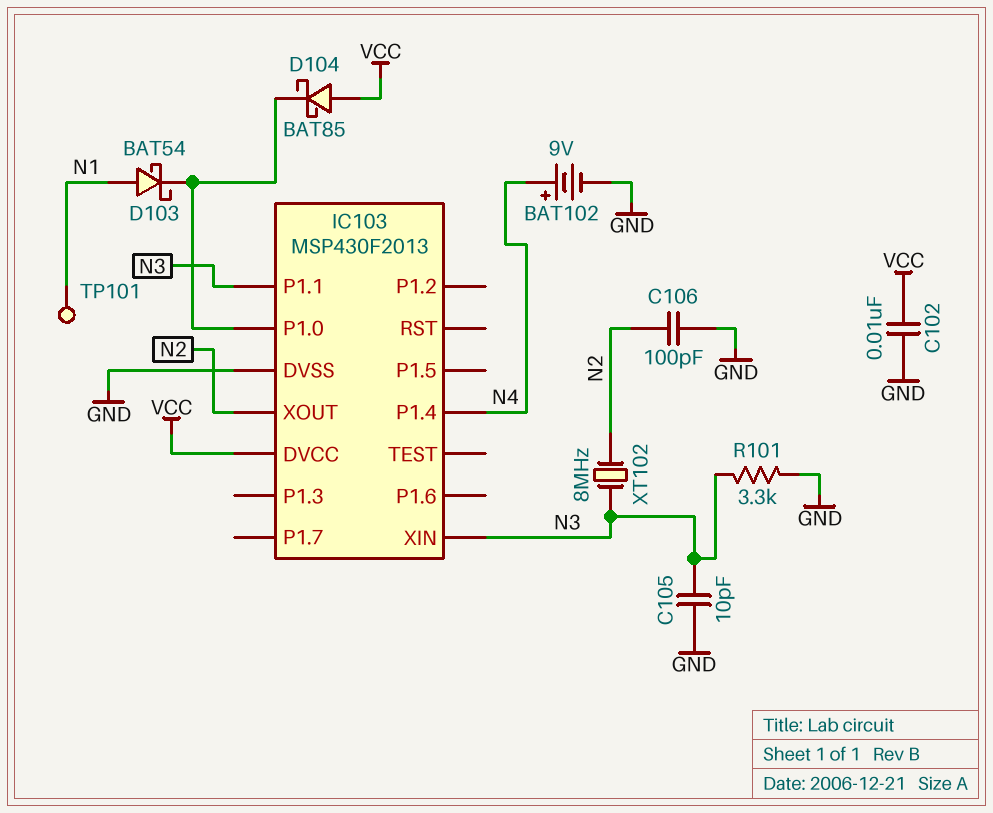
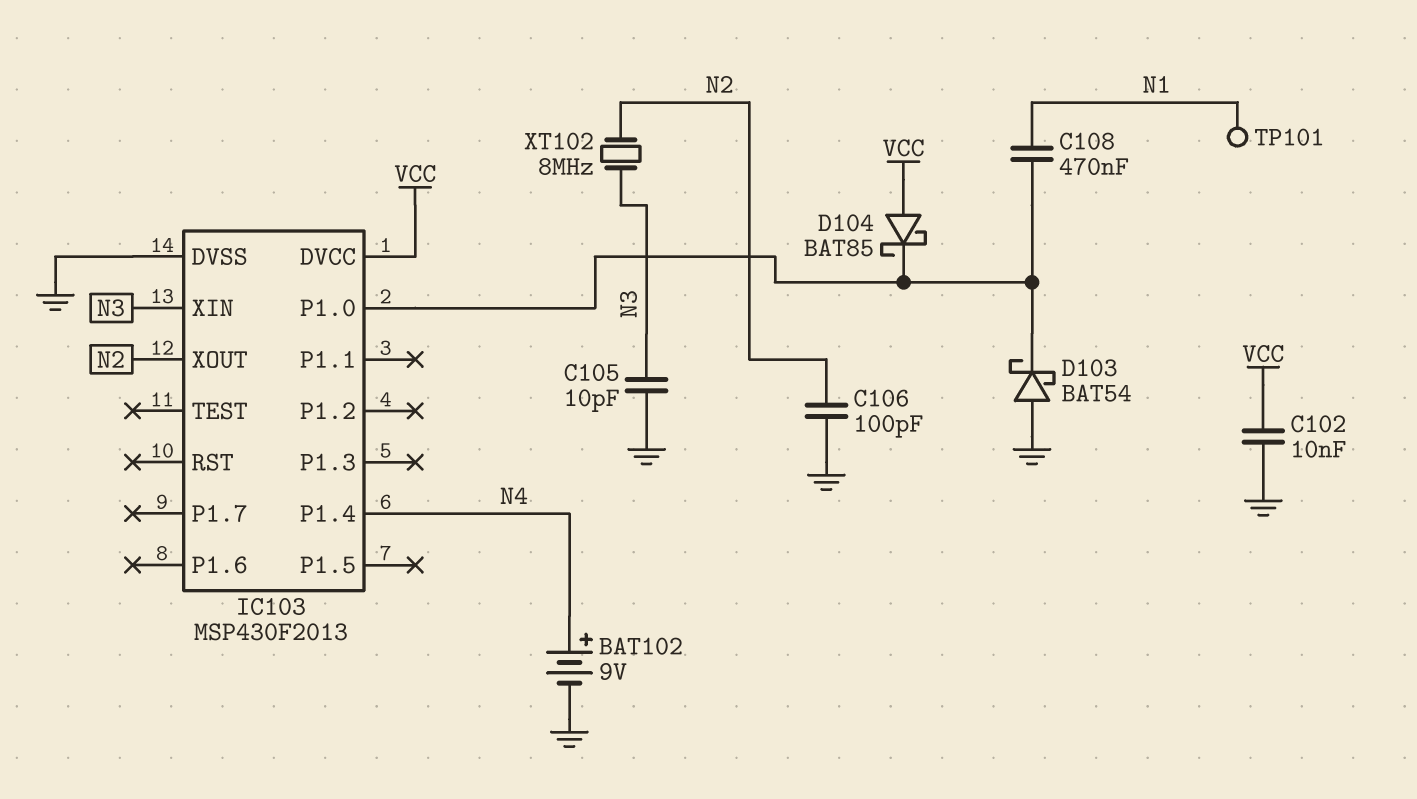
C108: none -> 470nF (IC103/P1.0, N1)
D103: schottky BAT54 (A N1, K IC103/P1.0) -> schottky BAT54 (A GND, K IC103/P1.0)
IC103 pin P1.1: N3 -> none
R101: 3.3k (GND, N3) -> none

